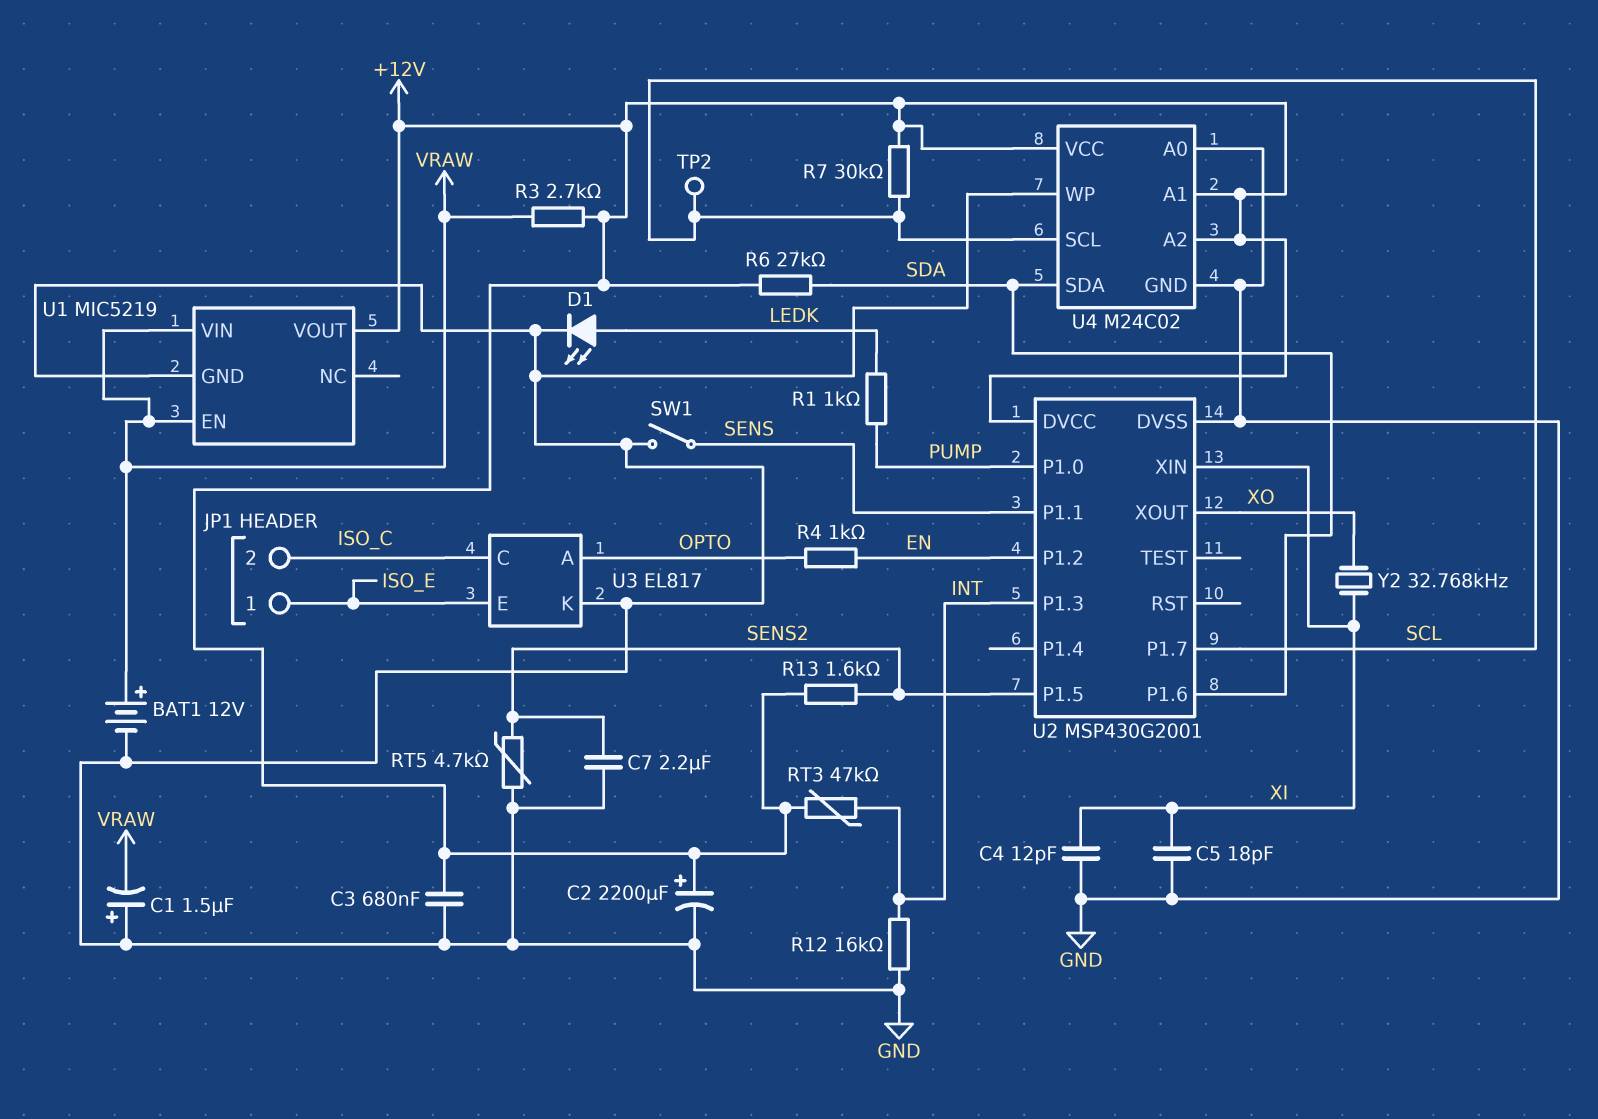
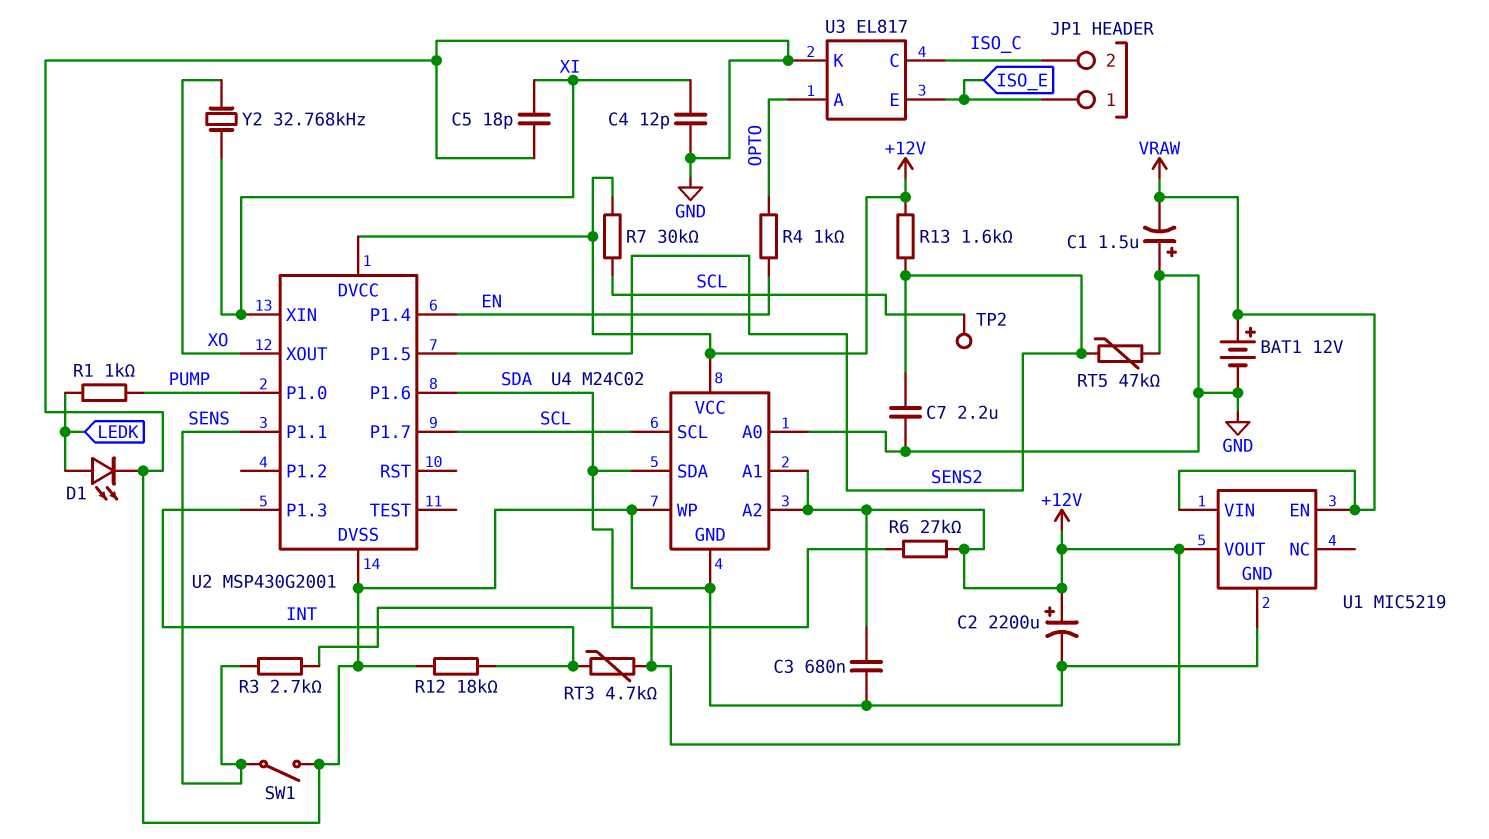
R3: 2.7k (+12V, VRAW) -> 2.7k (+12V, SENS)
R12: 16k (GND, INT) -> 18k (GND, INT)
RT3: 47k (+12V, INT) -> 4.7k (+12V, INT)
RT5: 4.7k (GND, SENS2) -> 47k (GND, SENS2)
U2 pin P1.2: EN -> none
U2 pin P1.4: none -> EN

